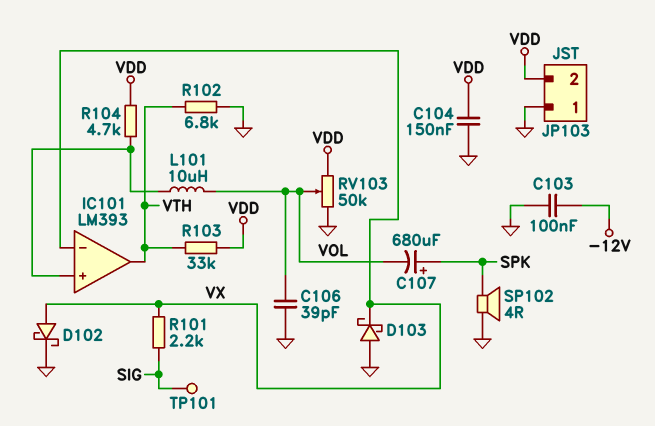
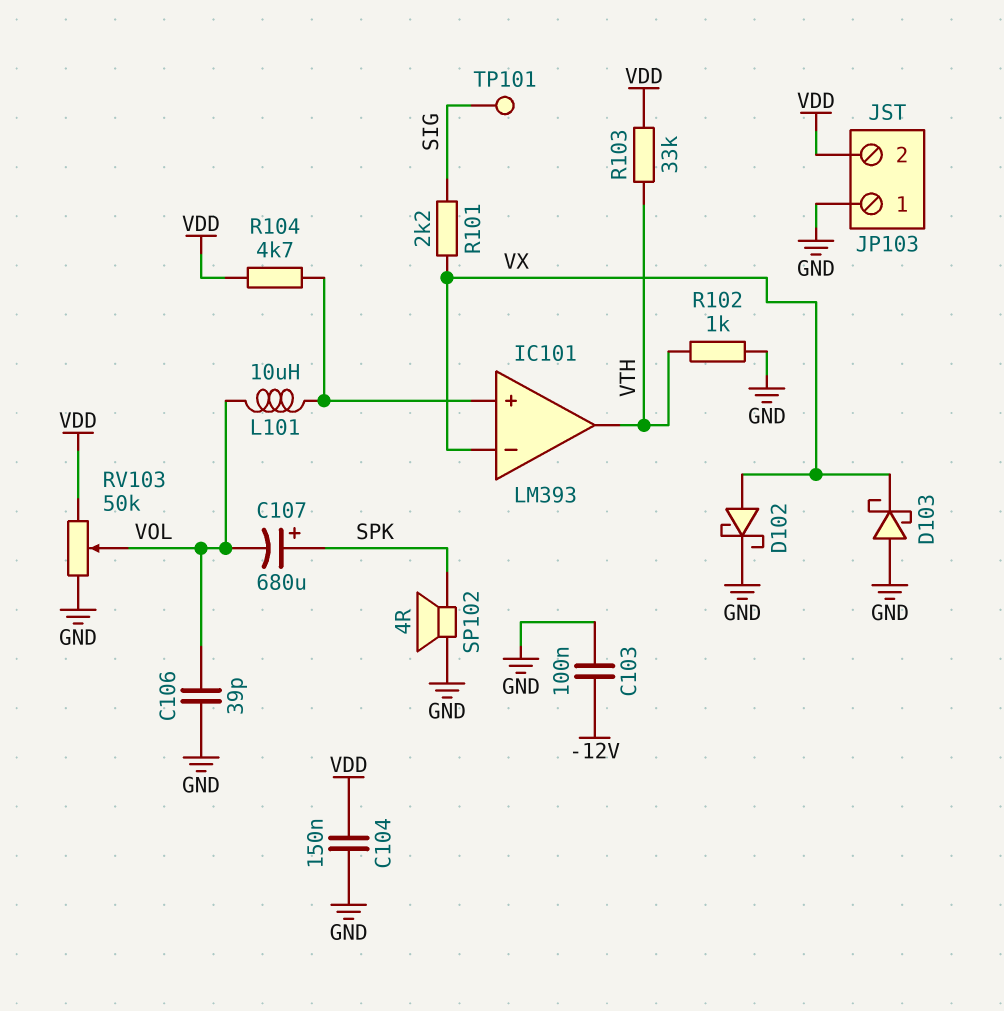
R102: 6.8k (GND, VTH) -> 1k (GND, VTH)

